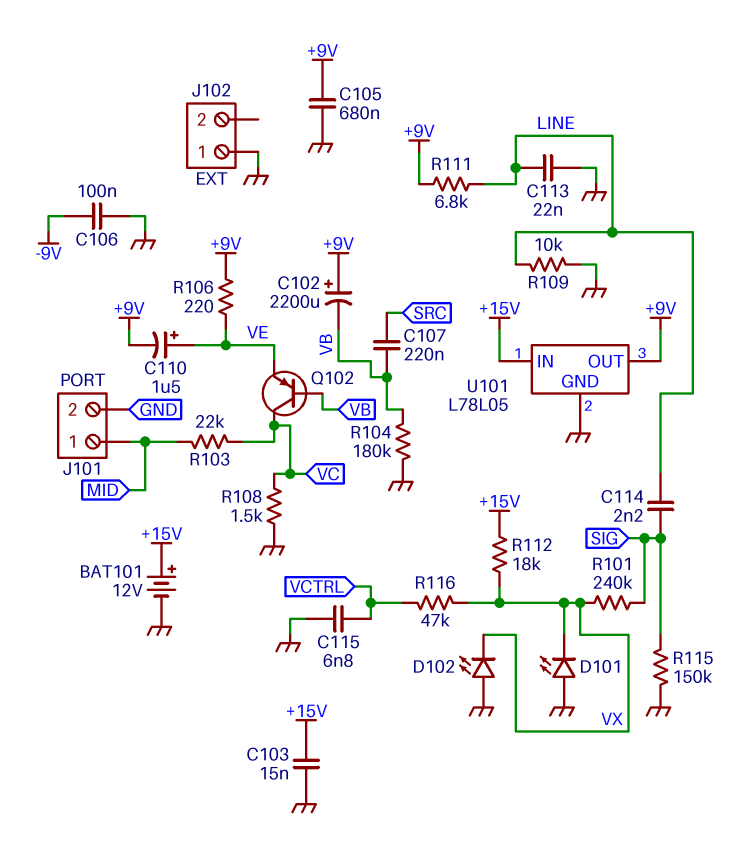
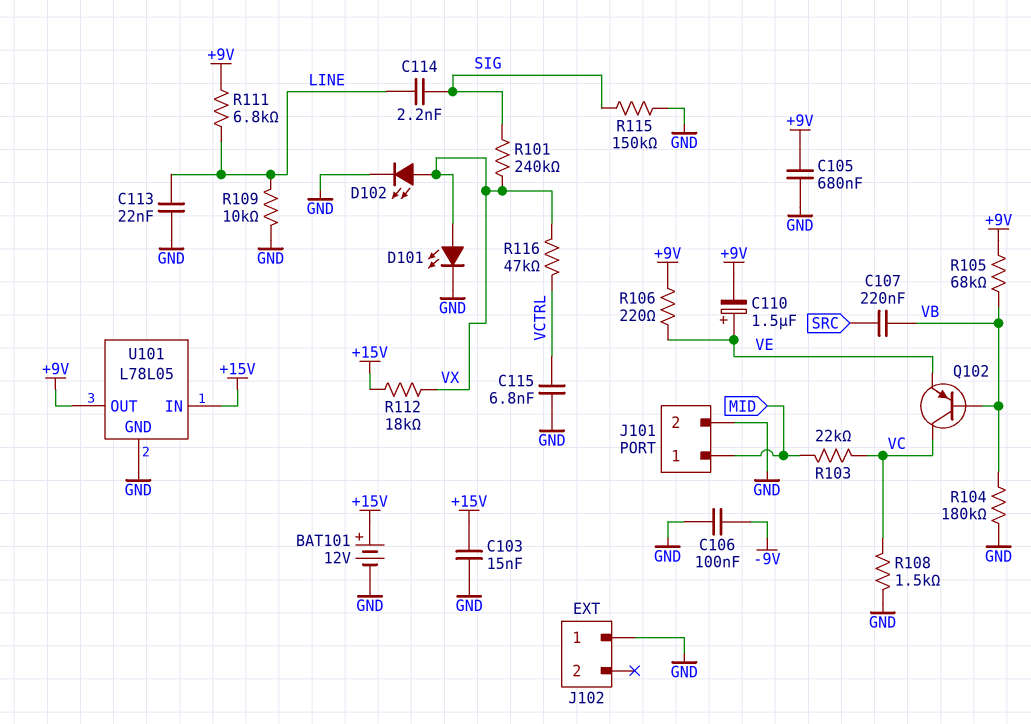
C102: 2200uF (plus +9V, minus VB) -> none
D101: LED (A GND, K VX) -> LED (A VX, K GND)
D102: LED (A GND, K VX) -> LED (A VX, K GND)
R105: none -> 68k (+9V, VB)

